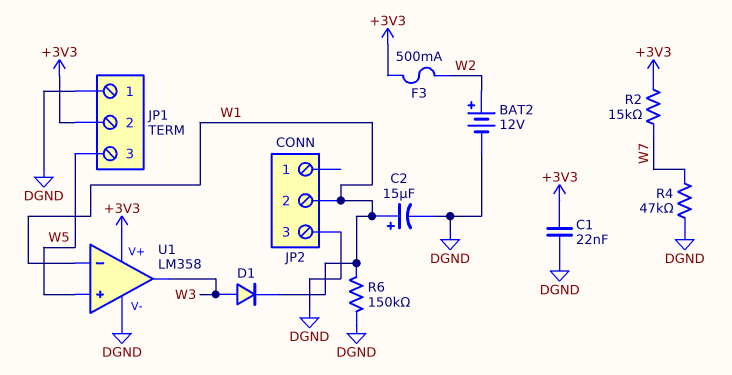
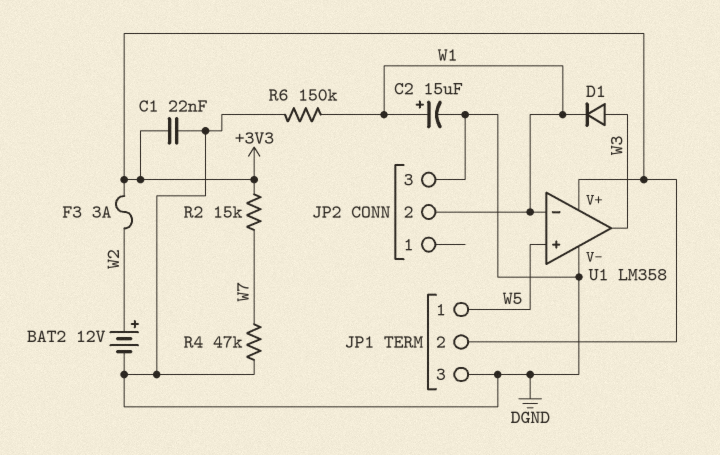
F3: 500mA (+3V3, W2) -> 3A (+3V3, W2)
JP1 pin 1: DGND -> W5
JP1 pin 3: W5 -> DGND

